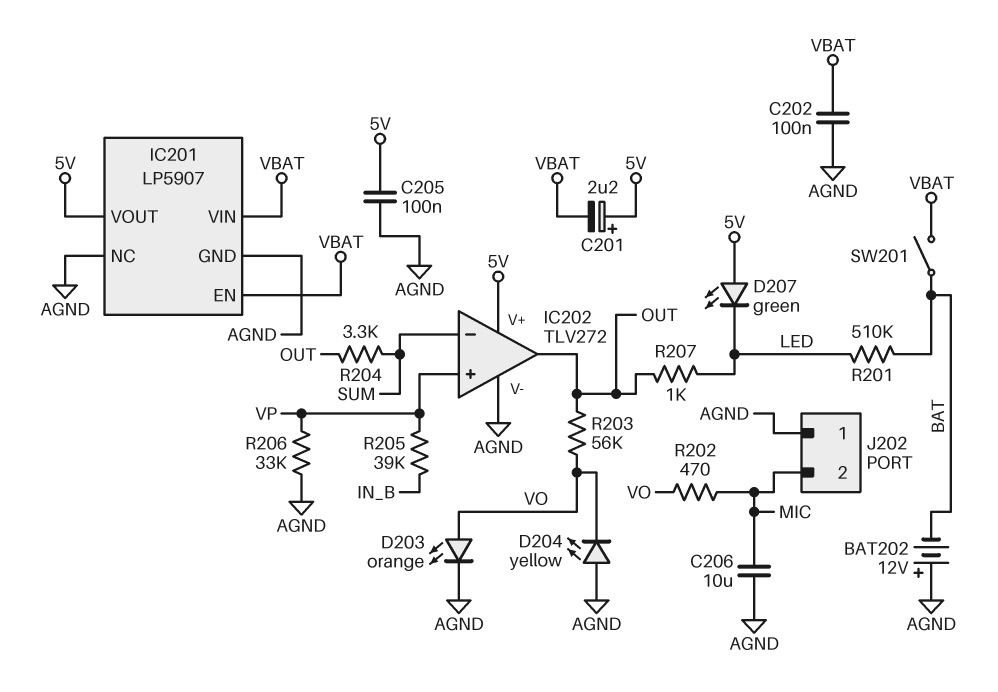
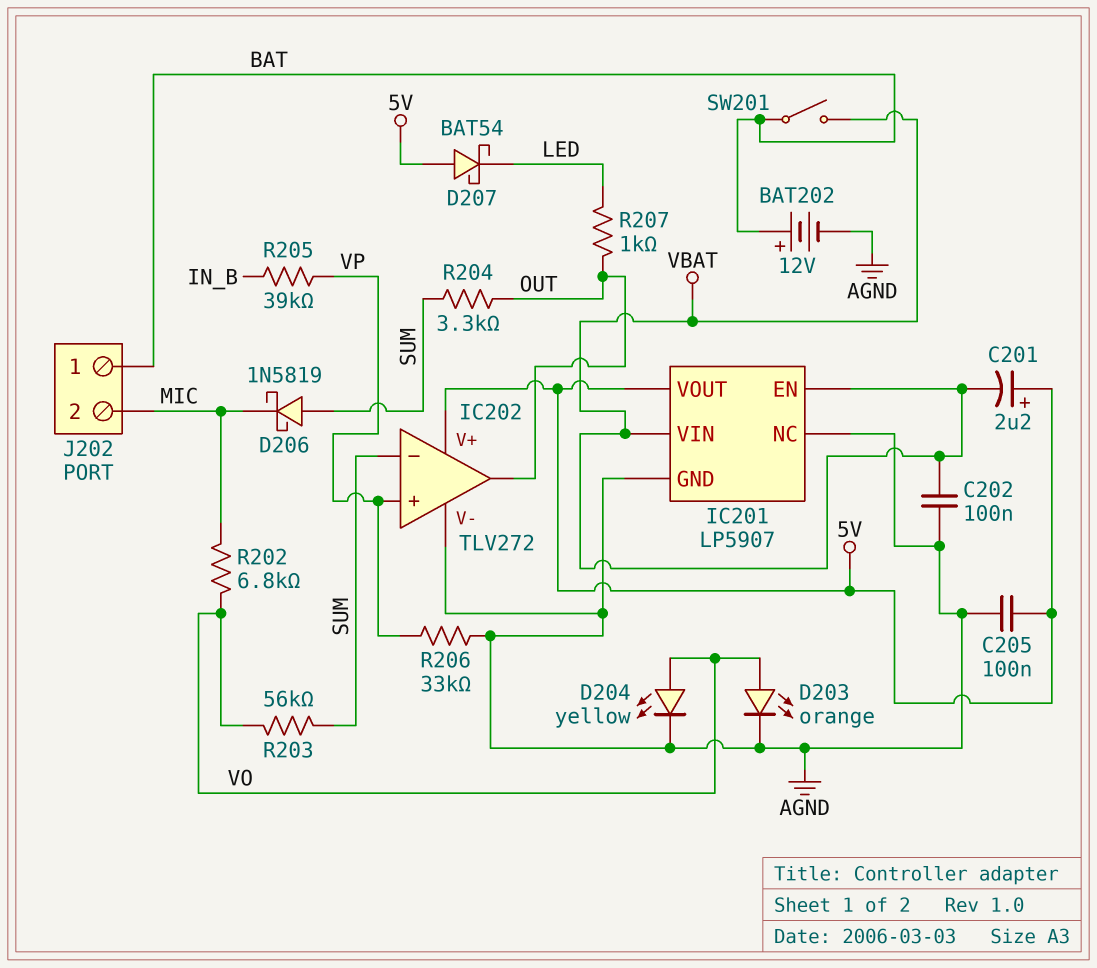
BAT202: 12V (plus AGND, minus BAT) -> 12V (plus BAT, minus AGND)
C206: 10uF (AGND, MIC) -> none
D204: LED yellow (A AGND, K VO) -> LED yellow (A VO, K AGND)
D206: none -> schottky 1N5819 (A SUM, K MIC)
D207: LED green (A 5V, K LED) -> schottky BAT54 (A 5V, K LED)
J202 pin 1: AGND -> BAT
R201: 510k (BAT, LED) -> none
R202: 470 (MIC, VO) -> 6.8k (MIC, VO)
R203: 56k (OUT, VO) -> 56k (SUM, VO)

